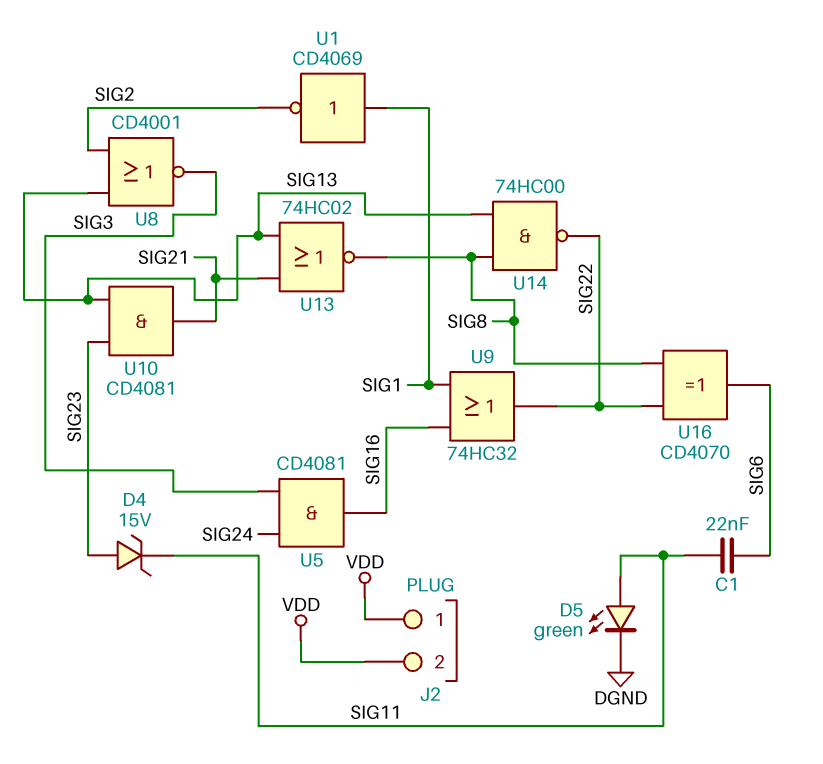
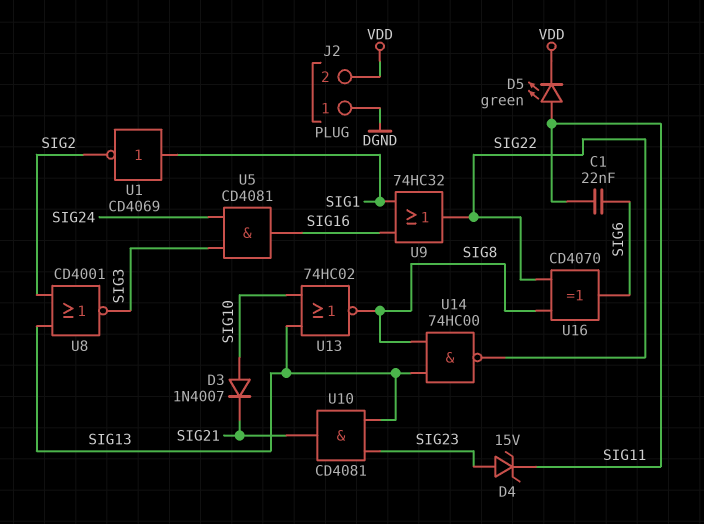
D3: none -> diode 1N4007 (A SIG10, K SIG21)
D5: LED green (A SIG11, K DGND) -> LED green (A SIG11, K VDD)
J2 pin 1: VDD -> DGND
U13: NOR 74HC02 (in SIG13, in SIG21, out SIG8) -> NOR 74HC02 (in SIG10, in SIG13, out SIG8)

